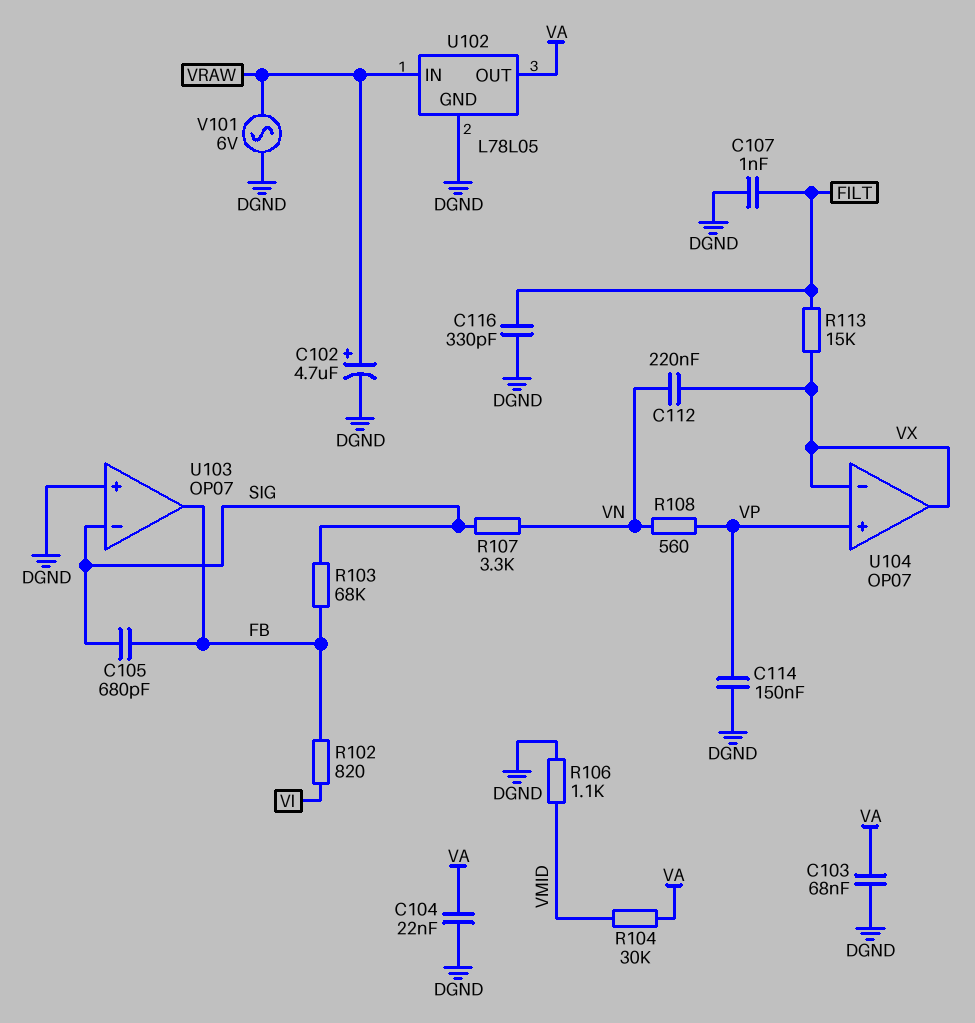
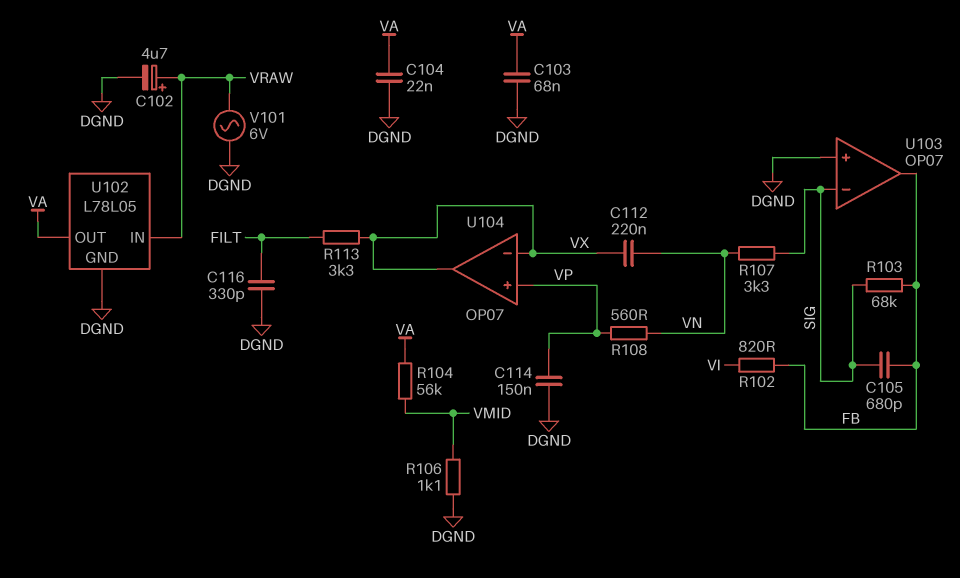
C107: 1nF (DGND, FILT) -> none
R104: 30k (VA, VMID) -> 56k (VA, VMID)
R113: 15k (FILT, VX) -> 3.3k (FILT, VX)

